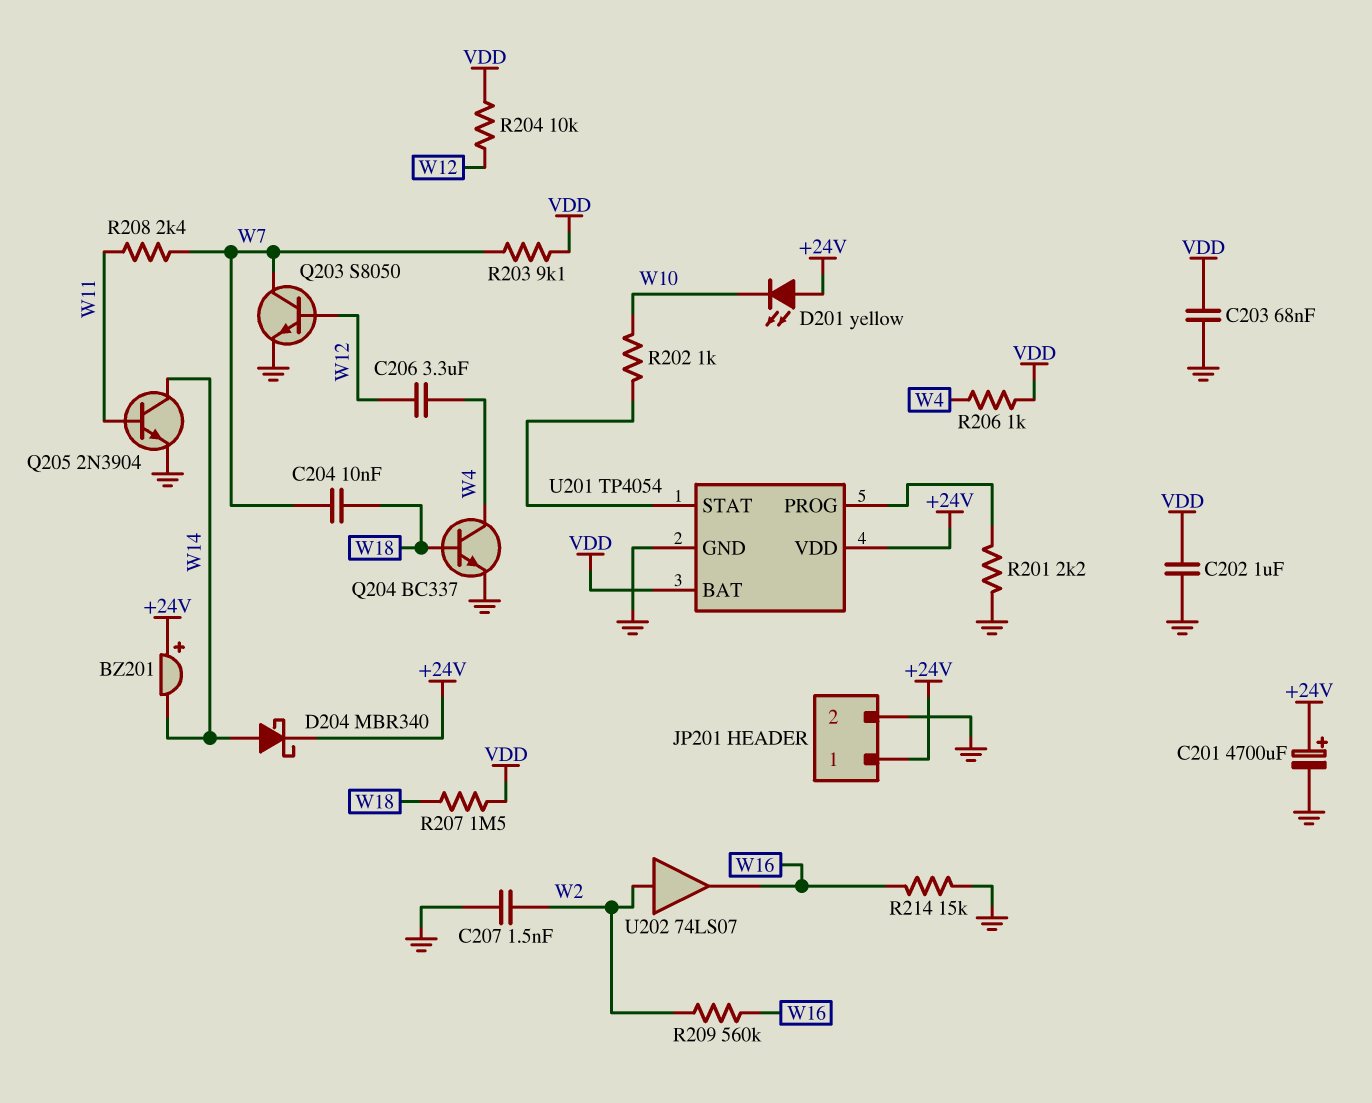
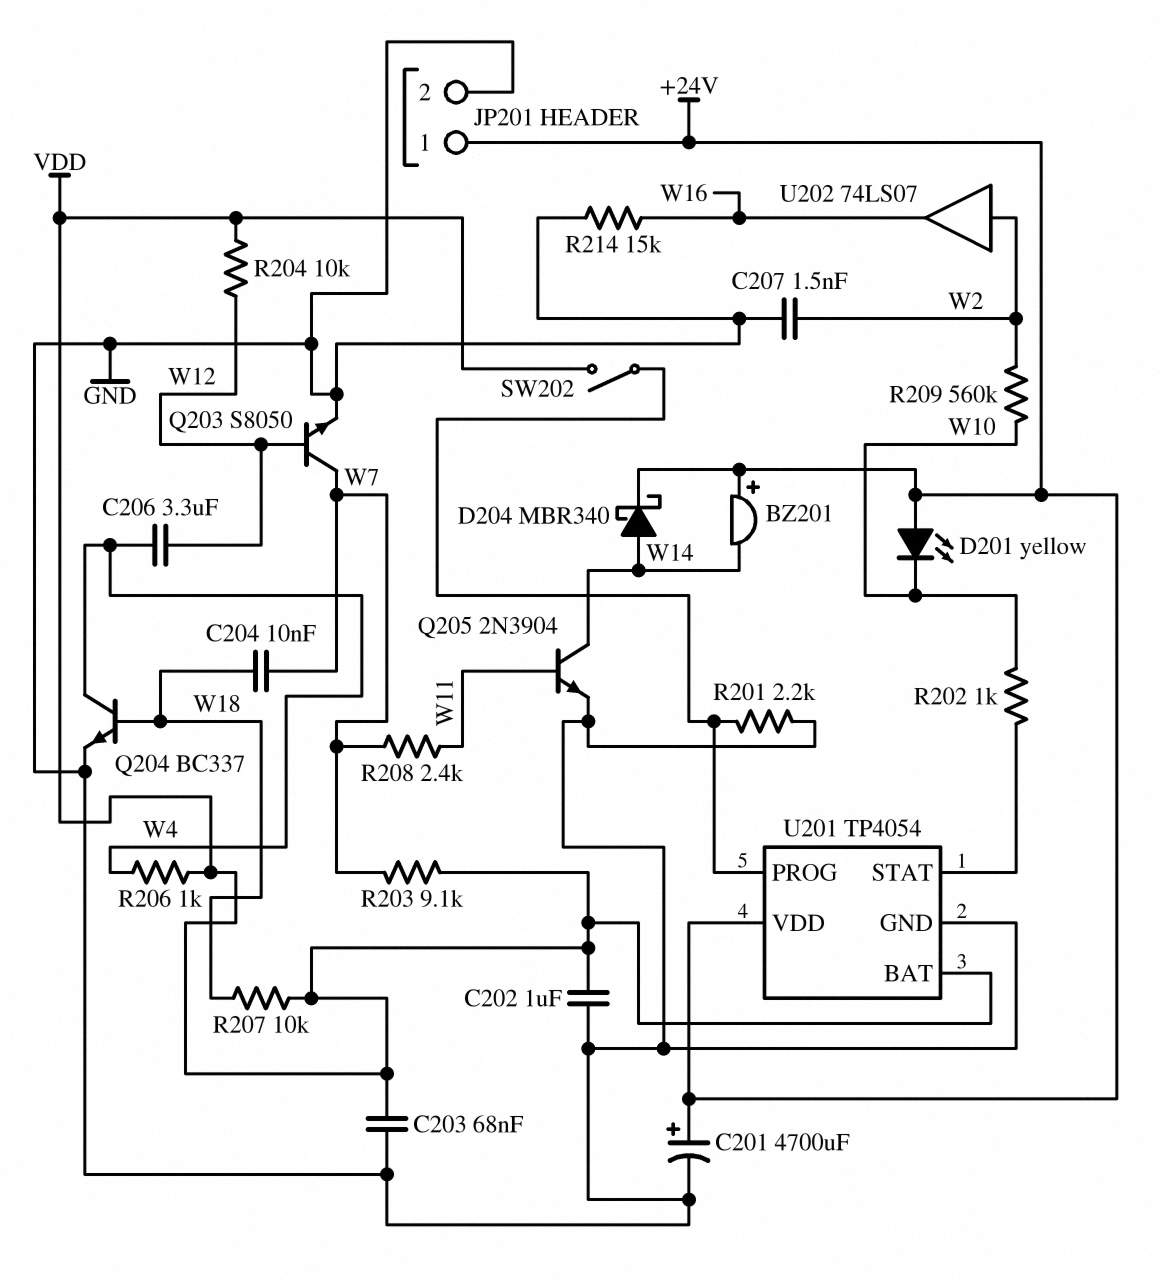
R207: 1.5M (VDD, W18) -> 10k (VDD, W18)
R209: 560k (W2, W16) -> 560k (W2, W10)
SW202: none -> switch (U201/PROG, VDD)

